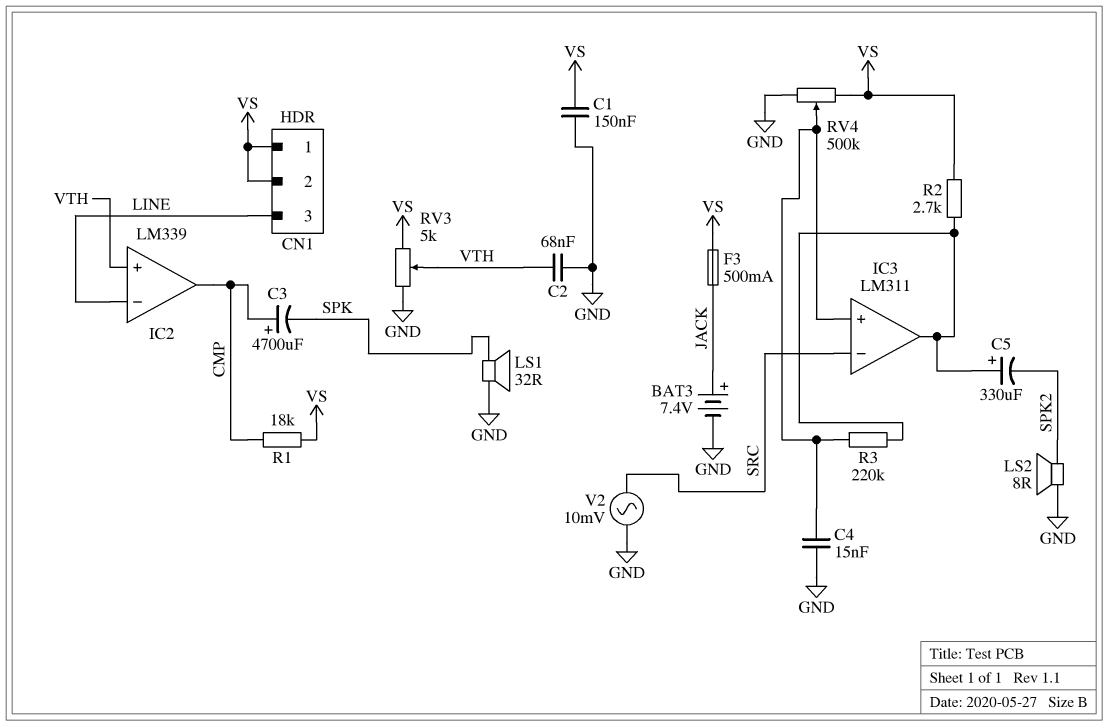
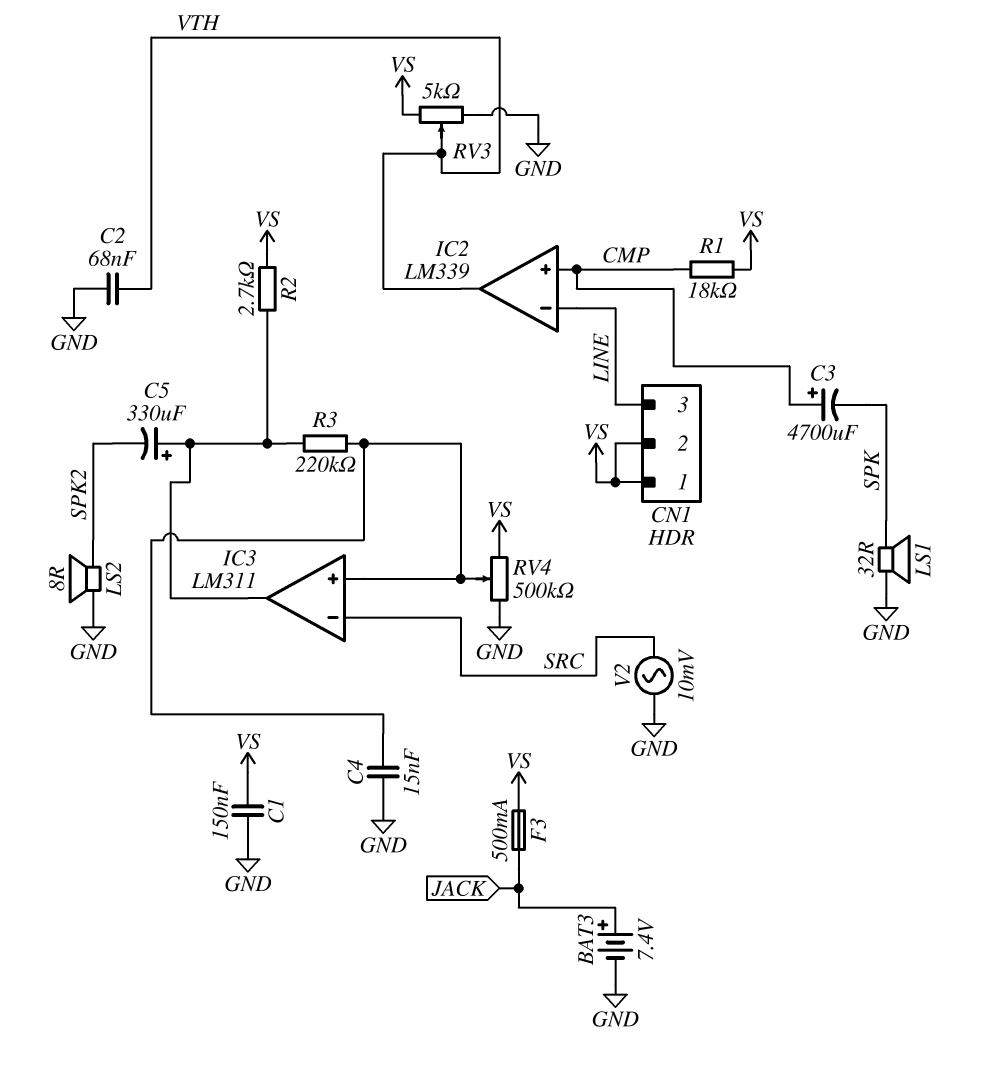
IC2 pin in+: VTH -> CMP
IC2 pin out: CMP -> VTH

